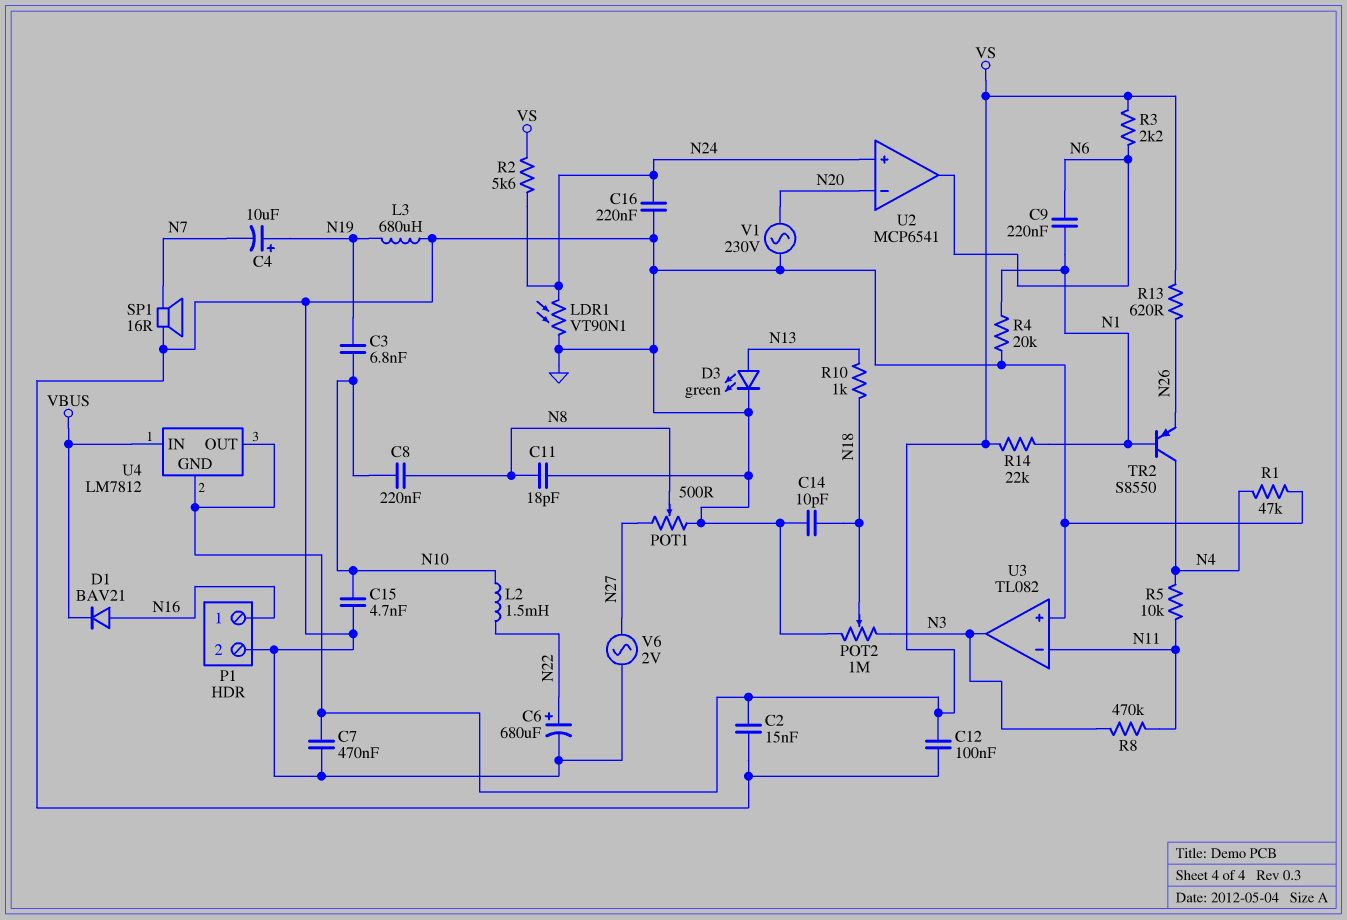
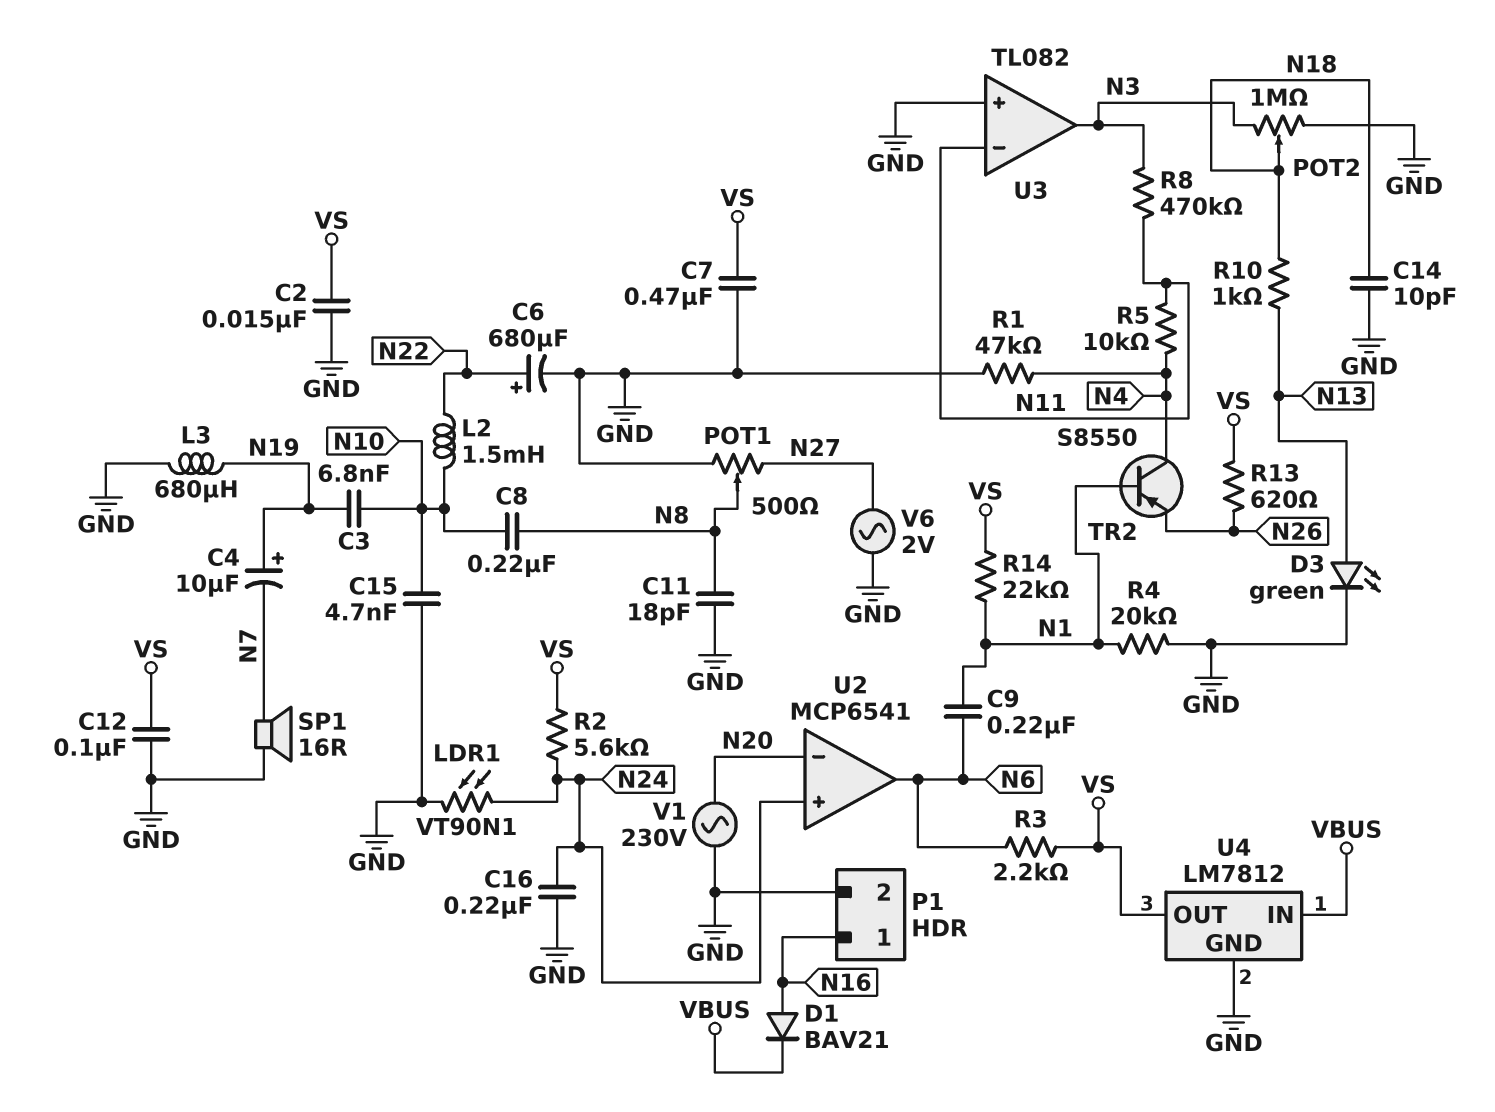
U4 pin GND: VS -> GND

